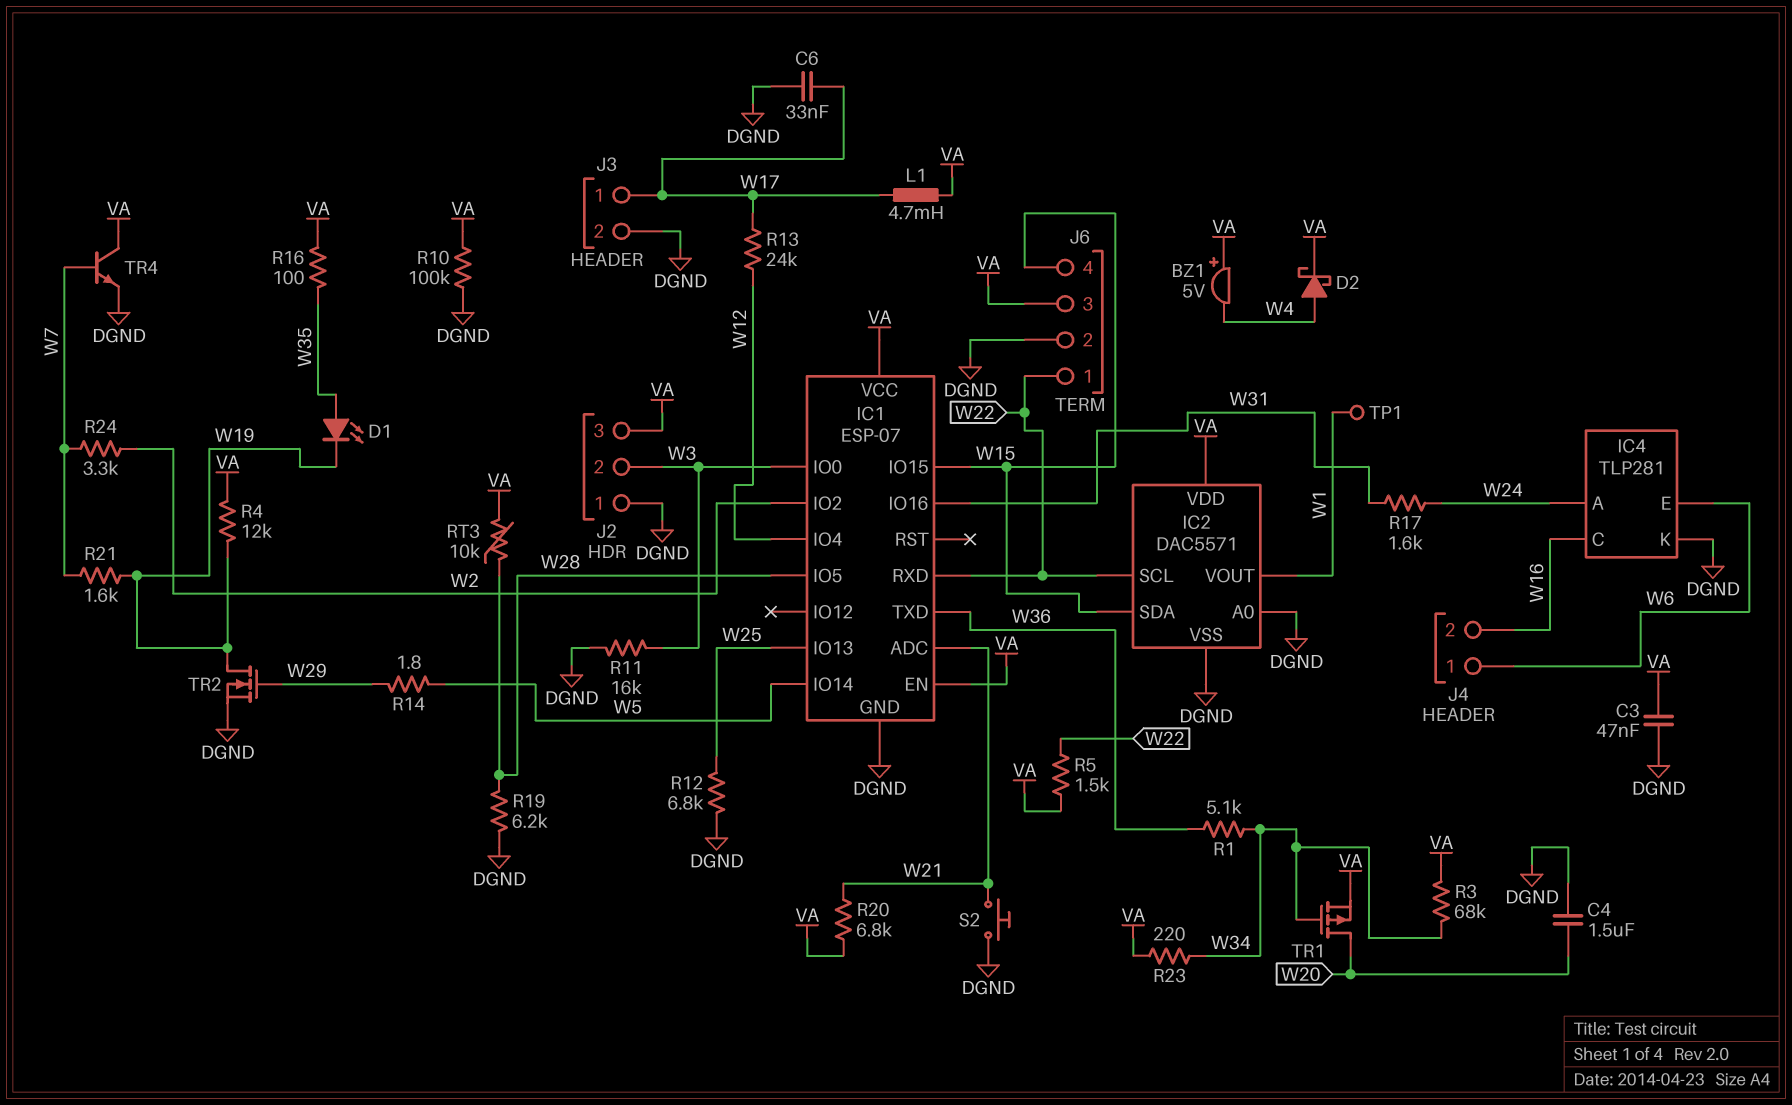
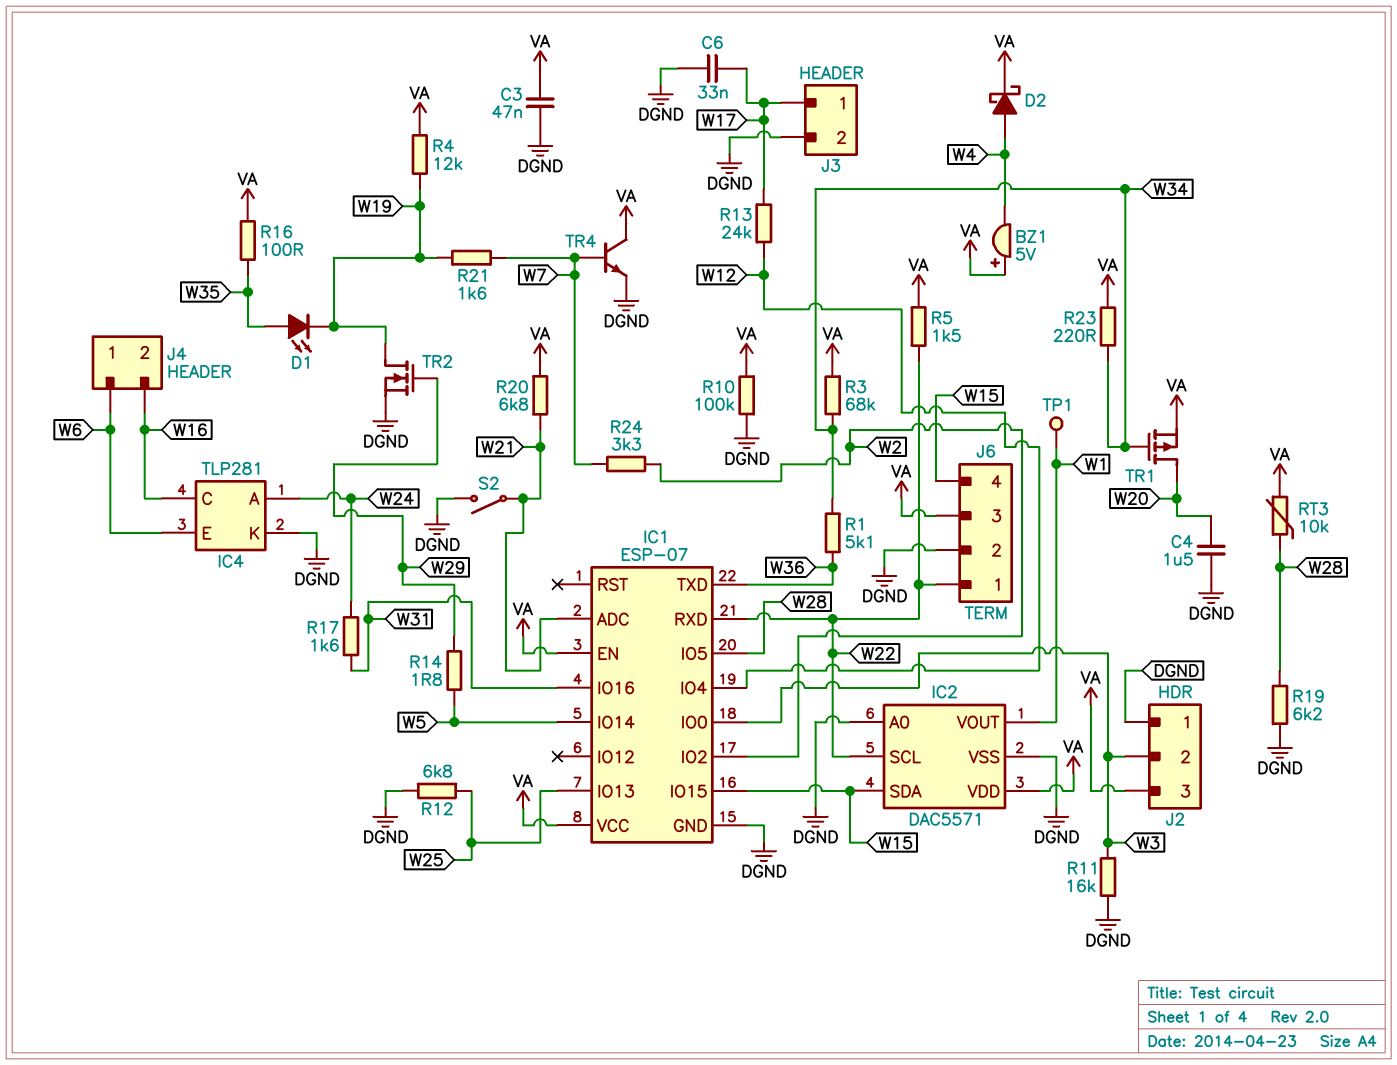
L1: 4.7mH (VA, W17) -> none
S2: button (DGND, W21) -> switch (DGND, W21)

